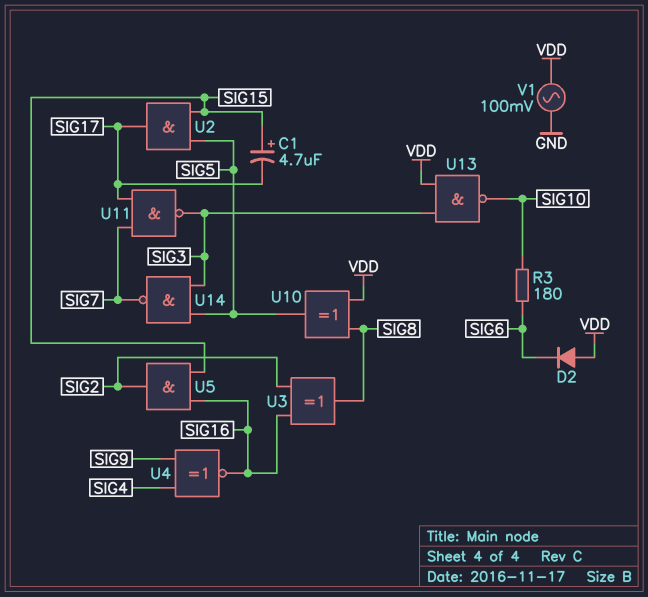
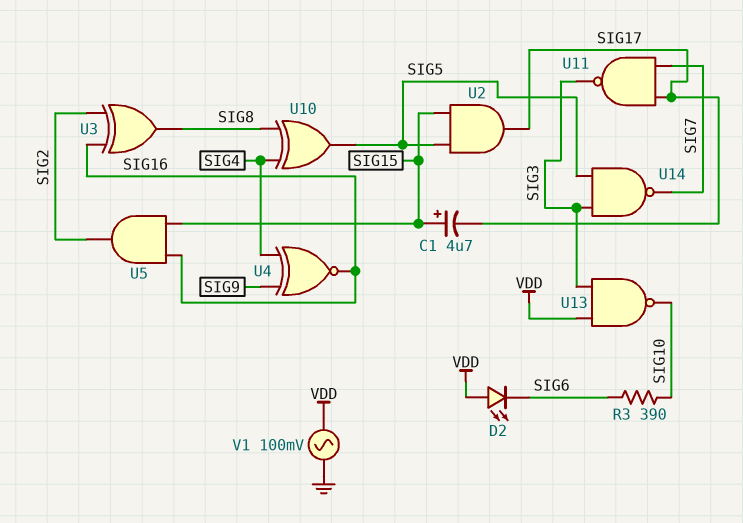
D2: diode (A VDD, K SIG6) -> LED (A VDD, K SIG6)
R3: 180 (SIG6, SIG10) -> 390 (SIG6, SIG10)
U10: XOR (in SIG8, in VDD, out SIG5) -> XOR (in SIG4, in SIG8, out SIG5)

